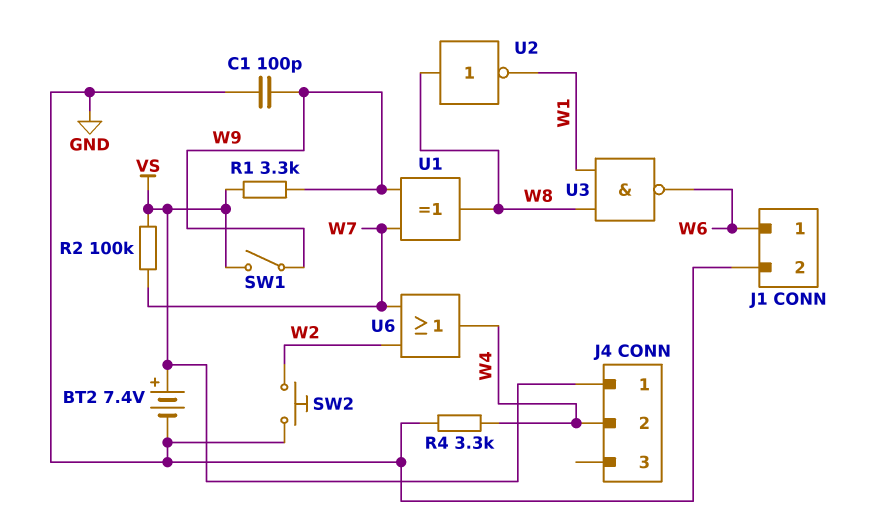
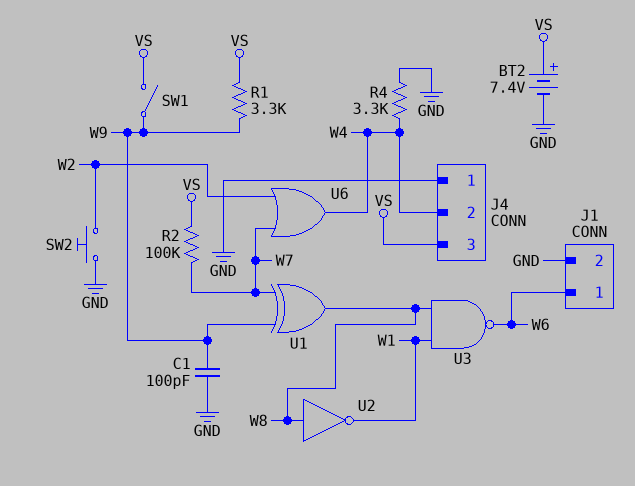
J4 pin 1: VS -> GND
J4 pin 3: none -> VS

